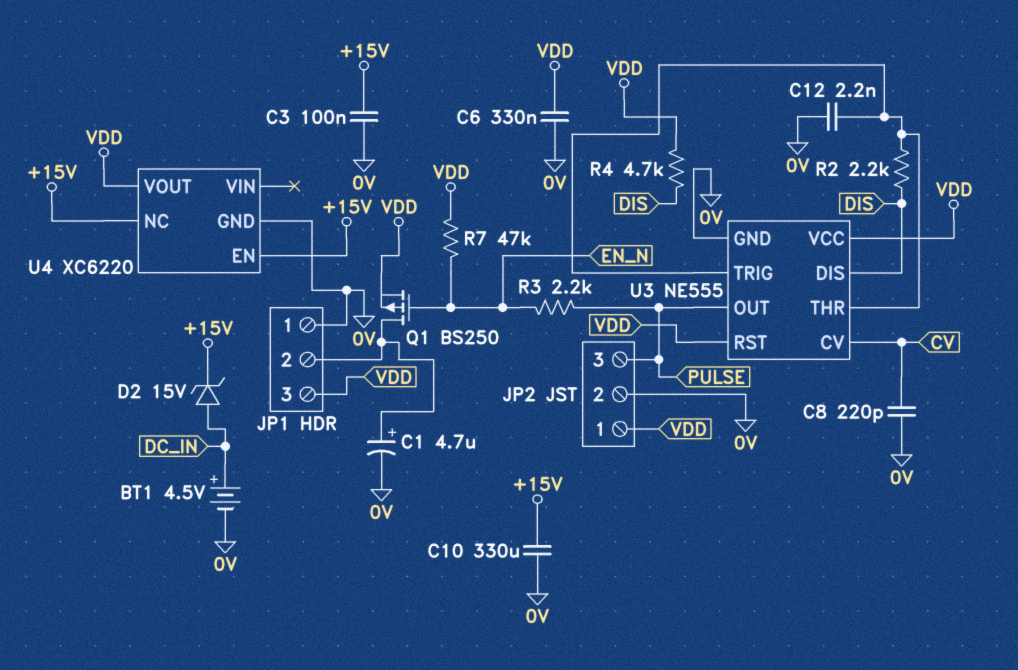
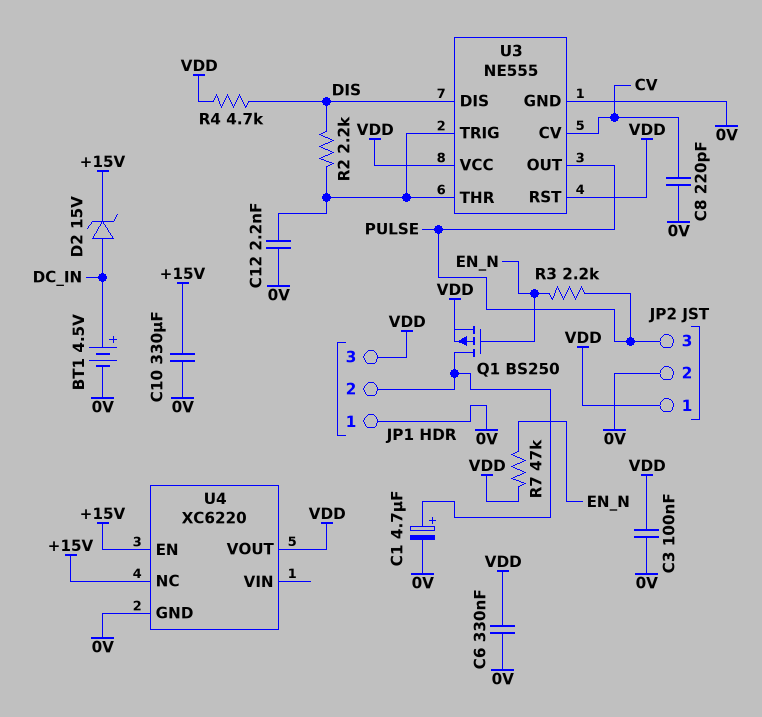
C3: 100nF (+15V, 0V) -> 100nF (0V, VDD)

